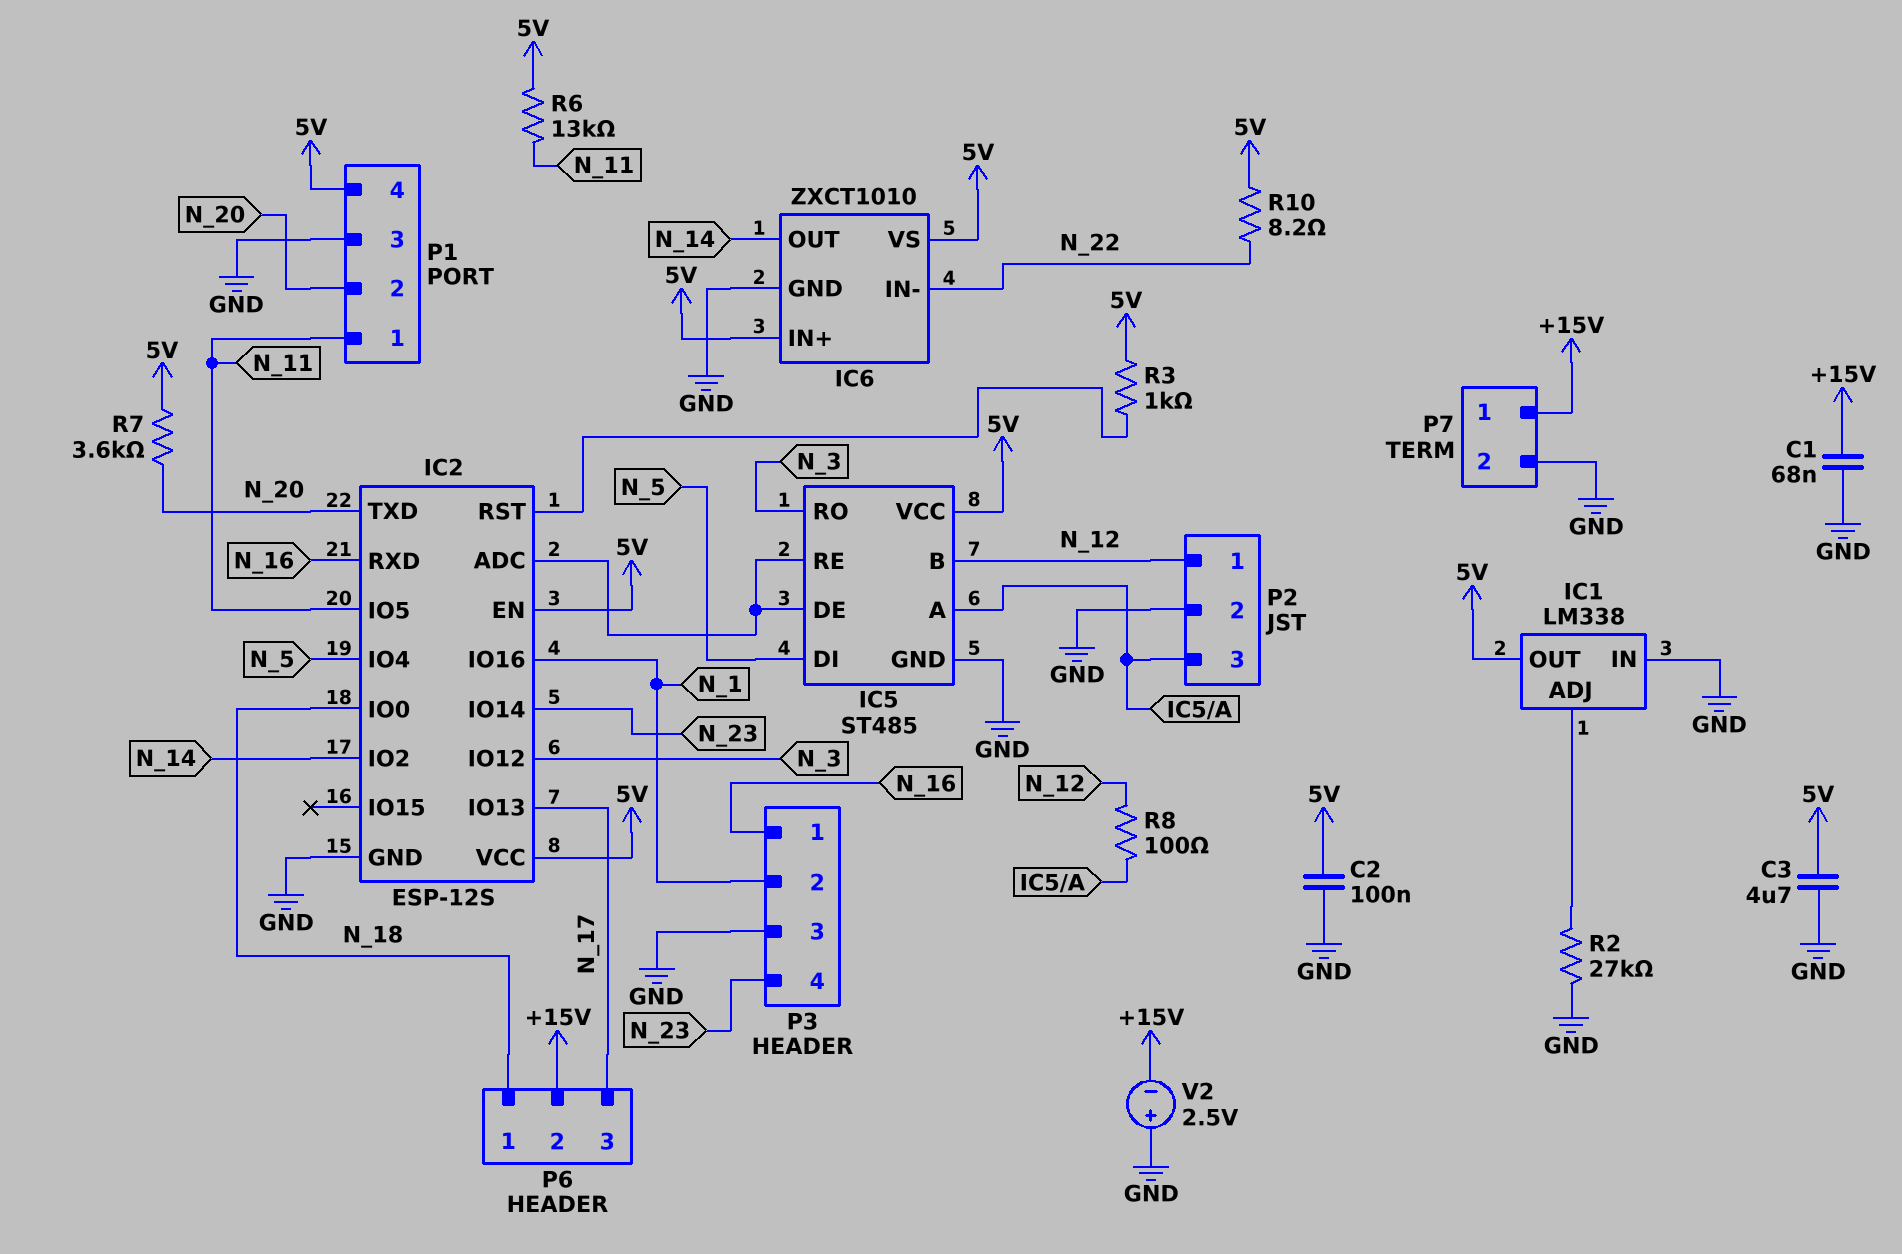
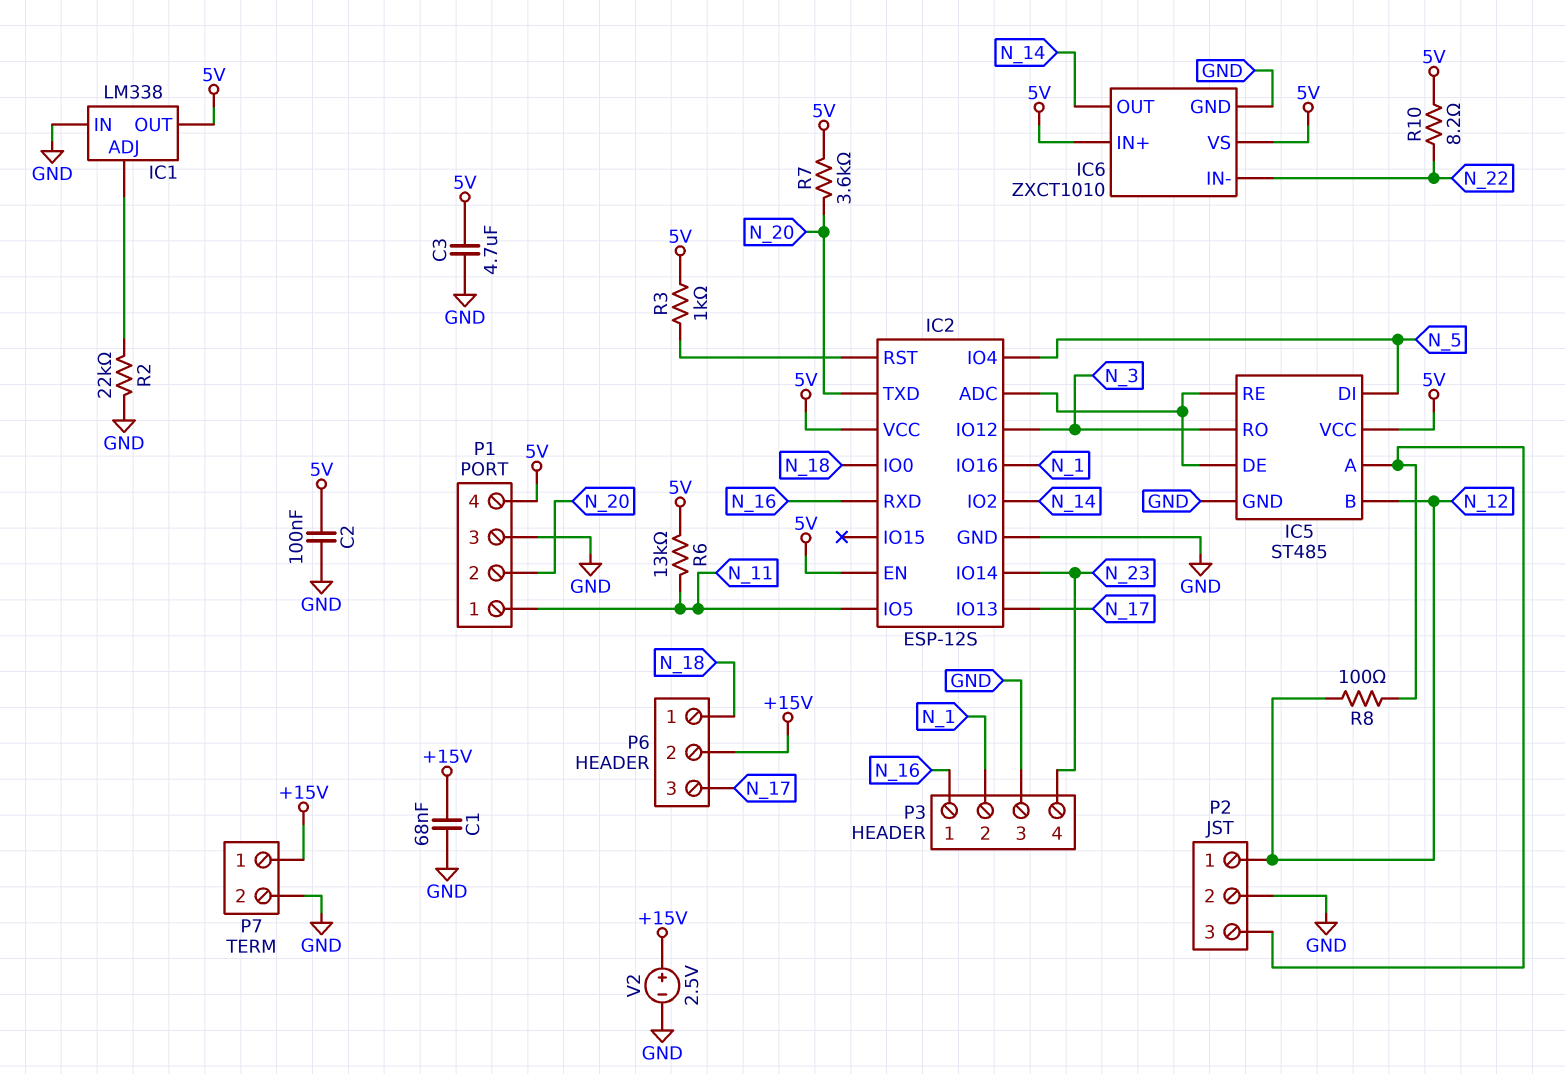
R2: 27k (GND, IC1/ADJ) -> 22k (GND, IC1/ADJ)
V2: 2.5V (plus GND, minus +15V) -> 2.5V (plus +15V, minus GND)

